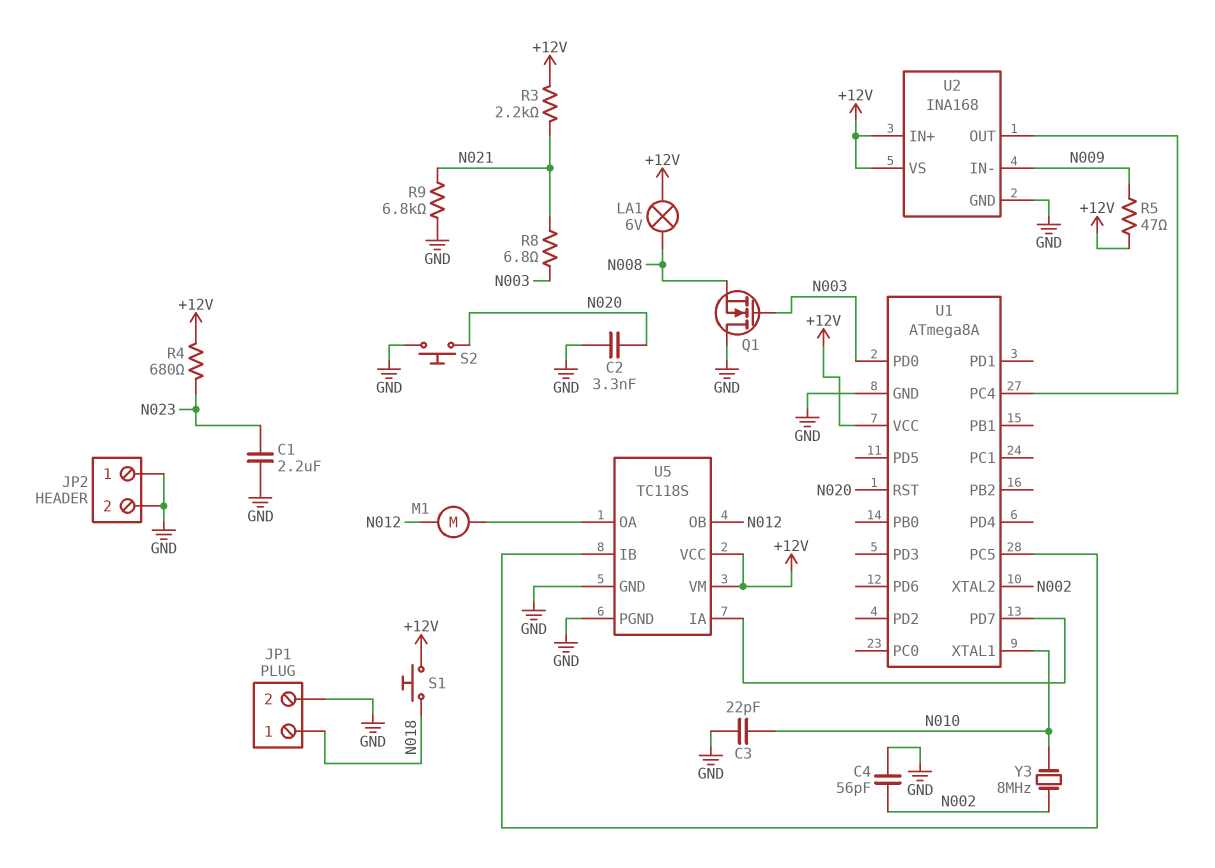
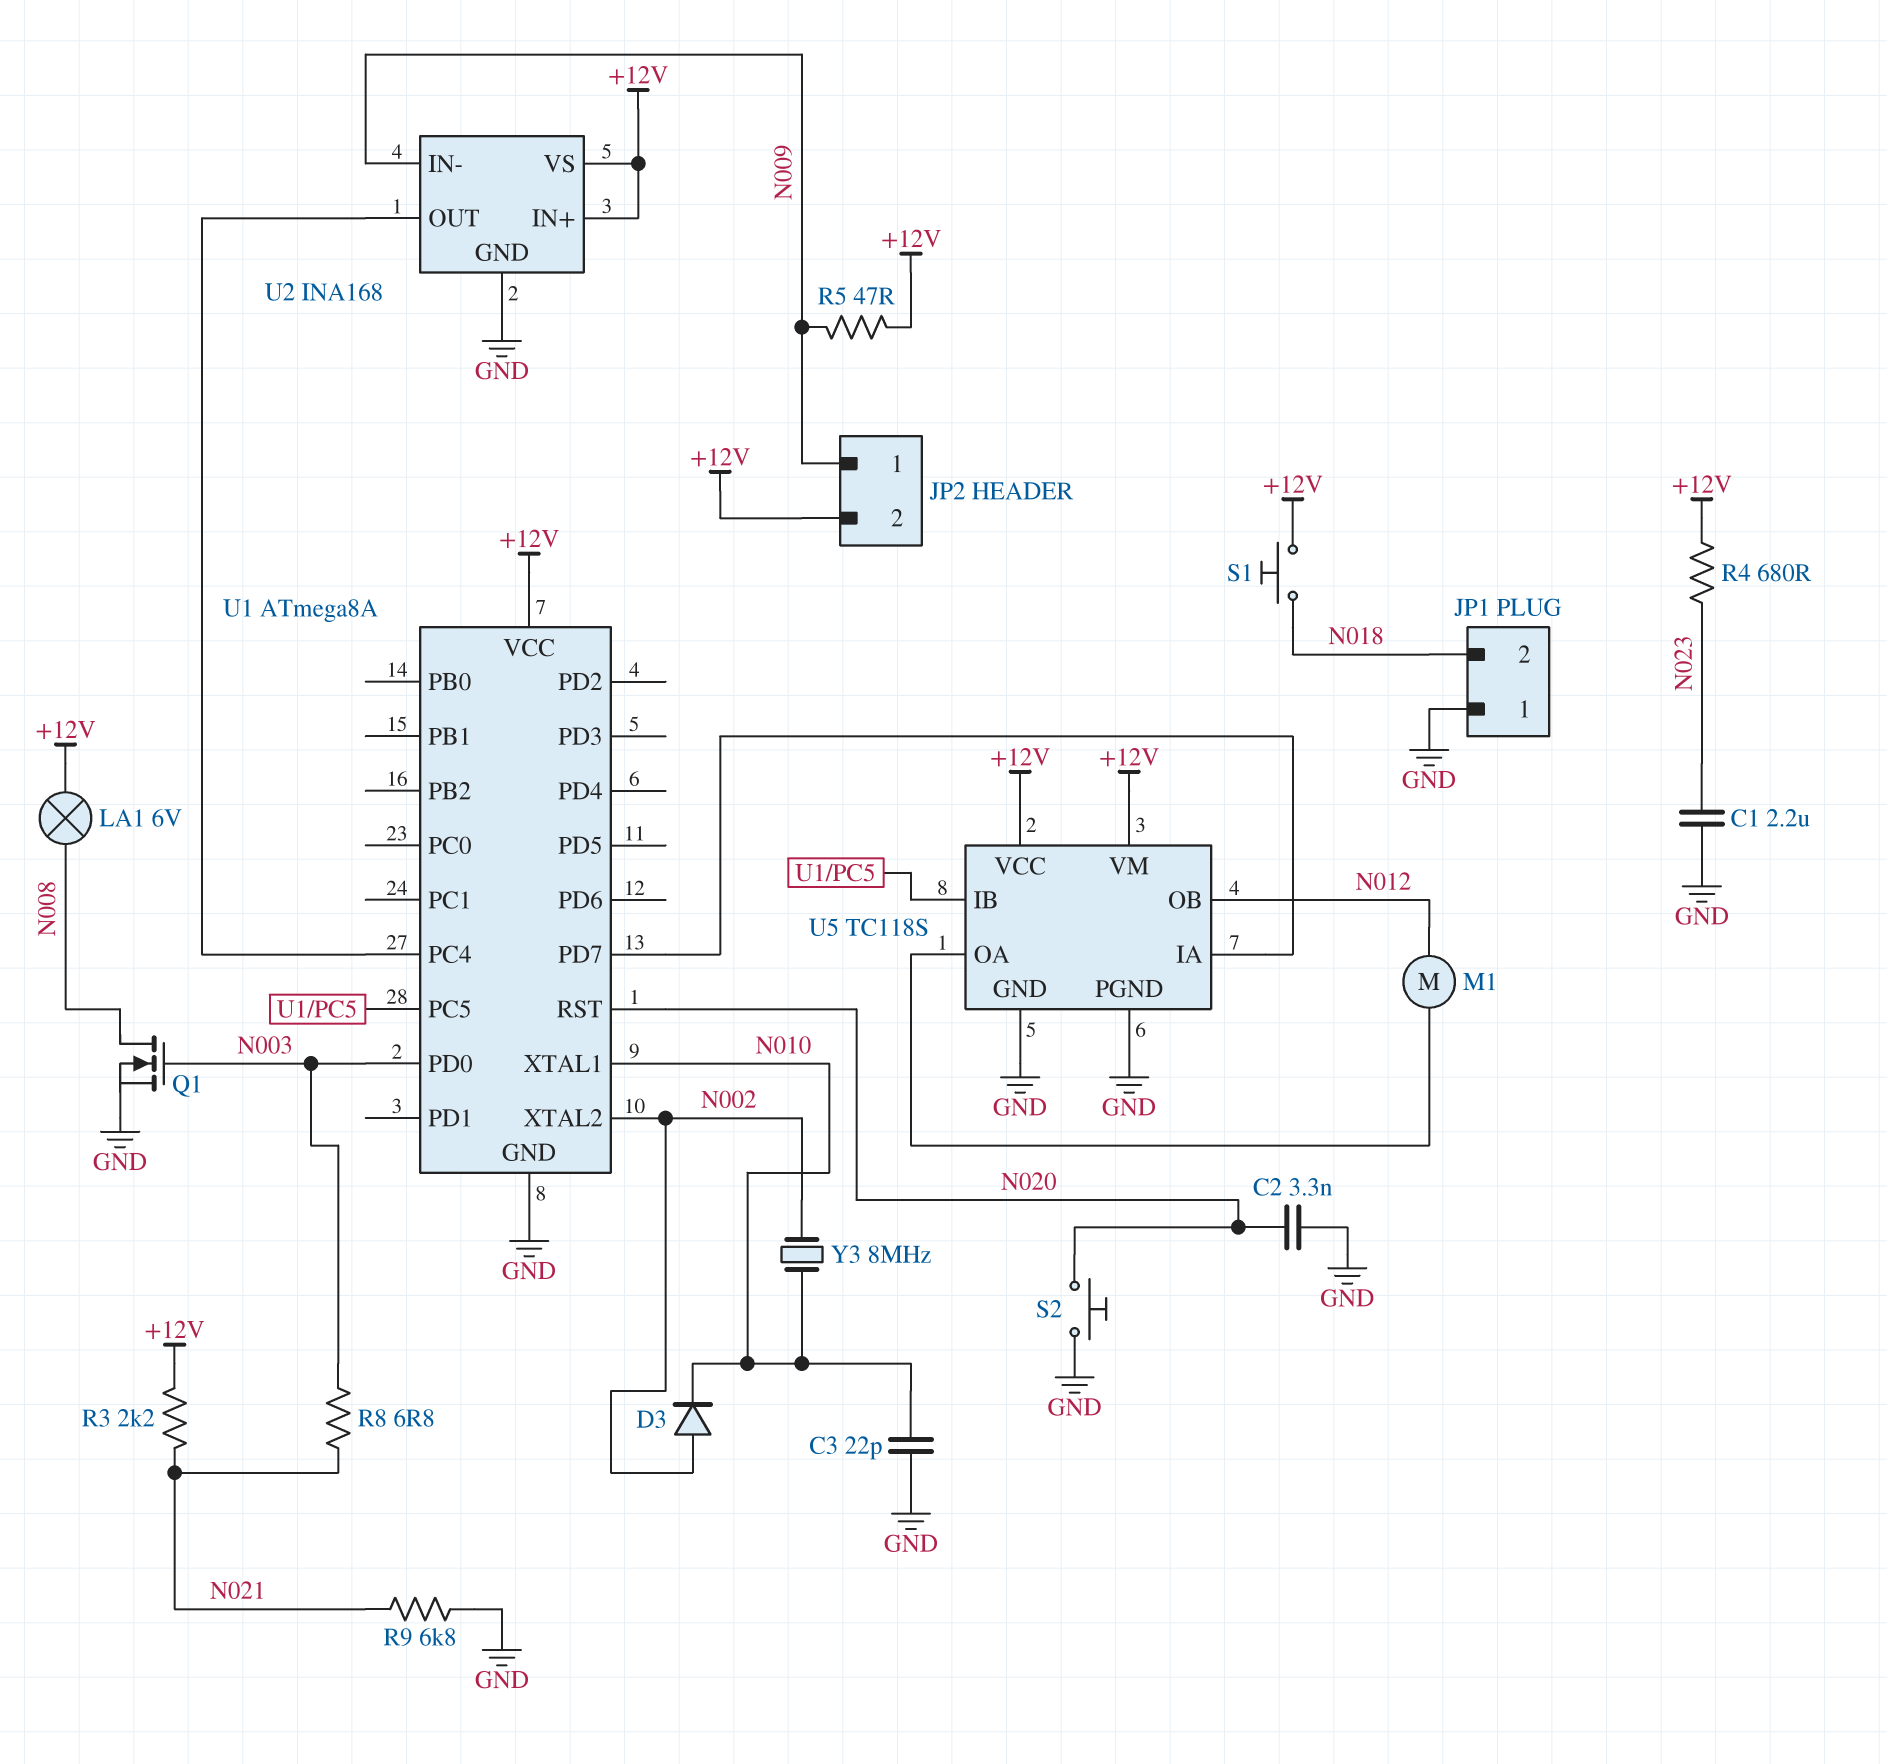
C4: 56pF (GND, N002) -> none
D3: none -> diode (A N002, K N010)
JP1 pin 1: N018 -> GND
JP1 pin 2: GND -> N018
JP2 pin 1: GND -> N009
JP2 pin 2: GND -> +12V
Q1: NMOS (G N003, D GND, S N008) -> NMOS (G N003, D N008, S GND)

